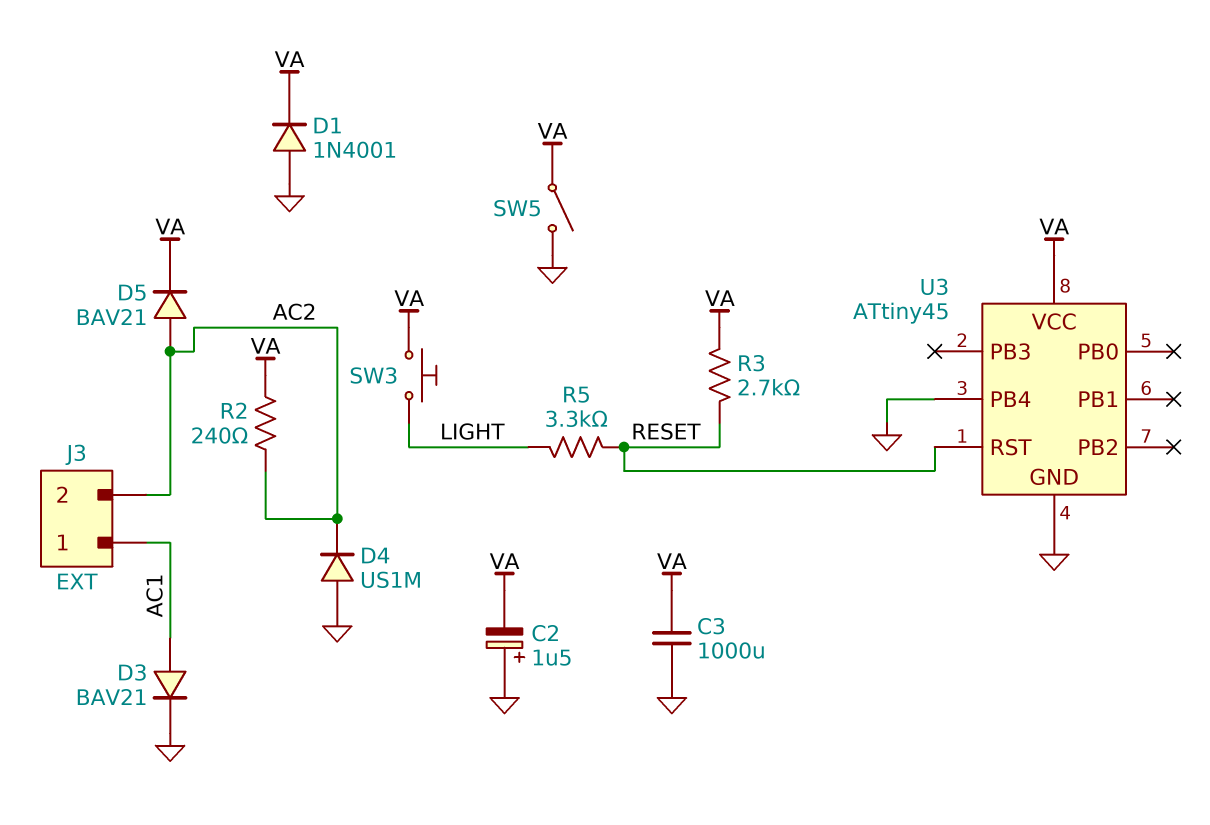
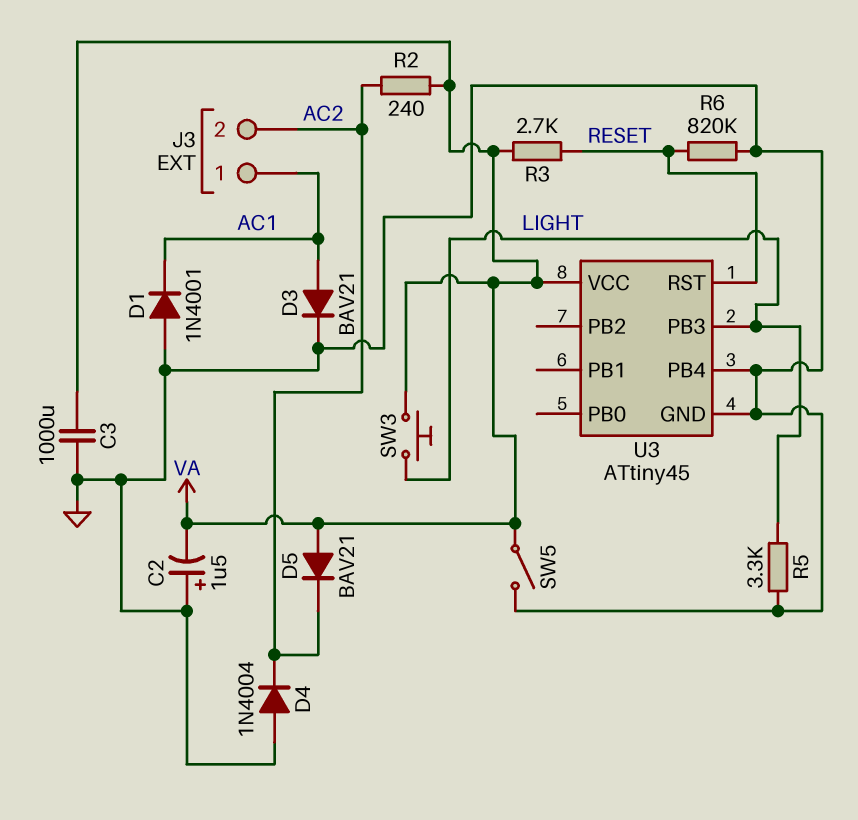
D1: diode 1N4001 (A GND, K VA) -> diode 1N4001 (A GND, K AC1)
D4: diode US1M (A GND, K AC2) -> diode 1N4004 (A GND, K AC2)
D5: diode BAV21 (A AC2, K VA) -> diode BAV21 (A VA, K AC2)
R5: 3.3k (LIGHT, RESET) -> 3.3k (GND, LIGHT)
R6: none -> 820k (GND, RESET)
U3 pin PB3: none -> LIGHT

